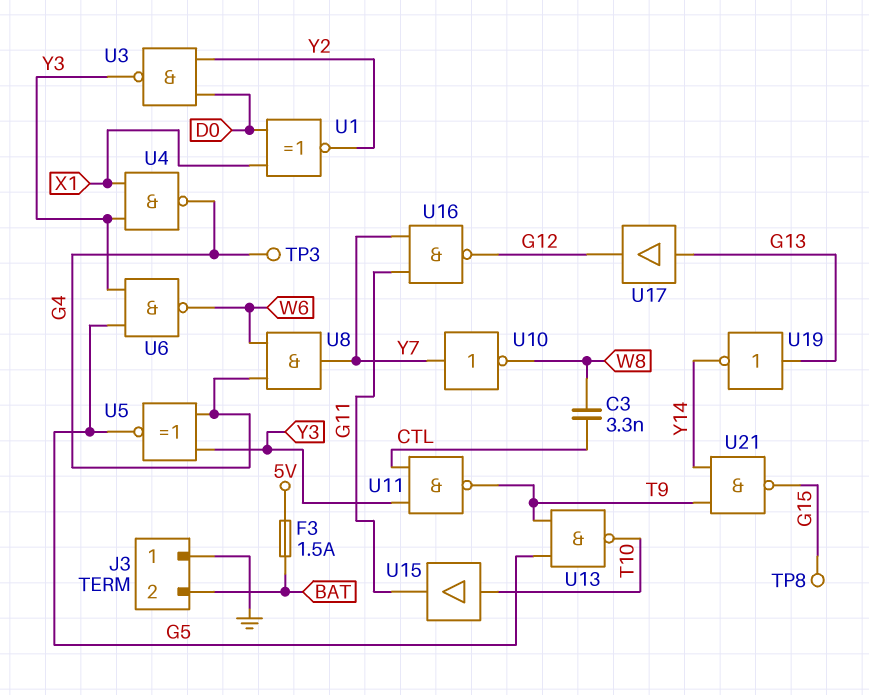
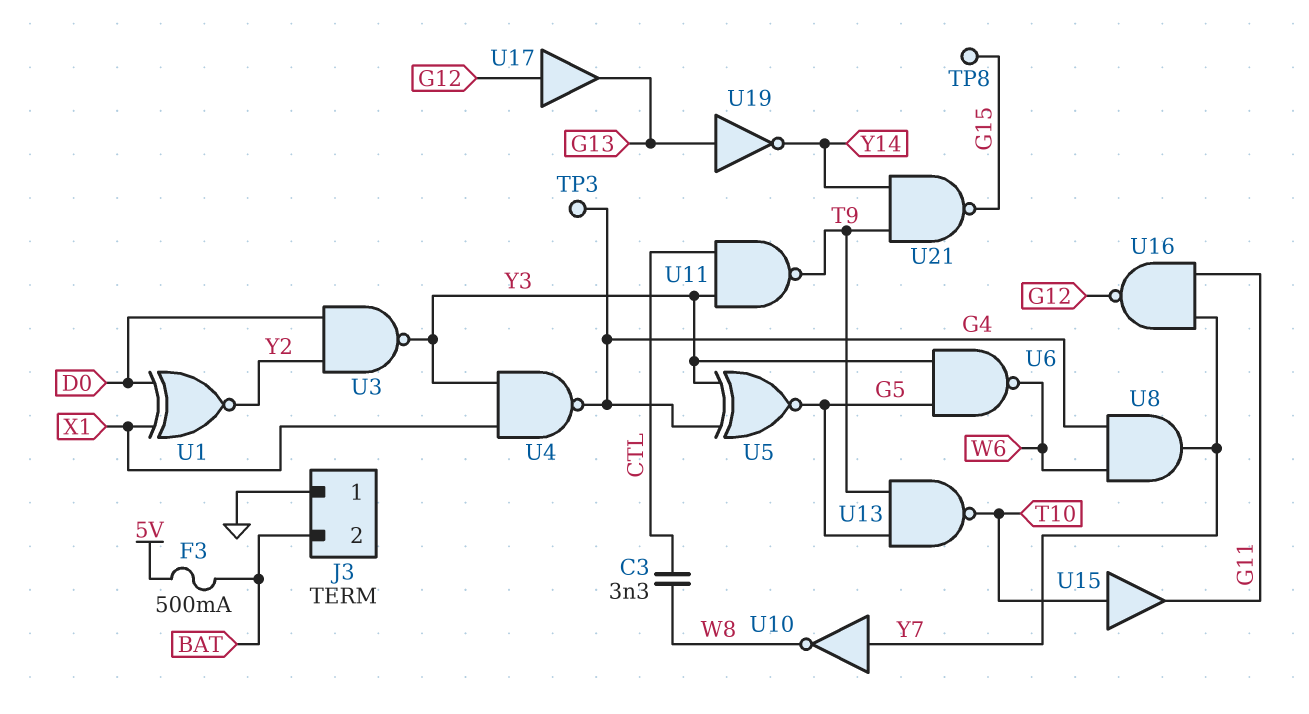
F3: 1.5A (5V, BAT) -> 500mA (5V, BAT)
U17: buffer (in G13, out G12) -> buffer (in G12, out G13)

